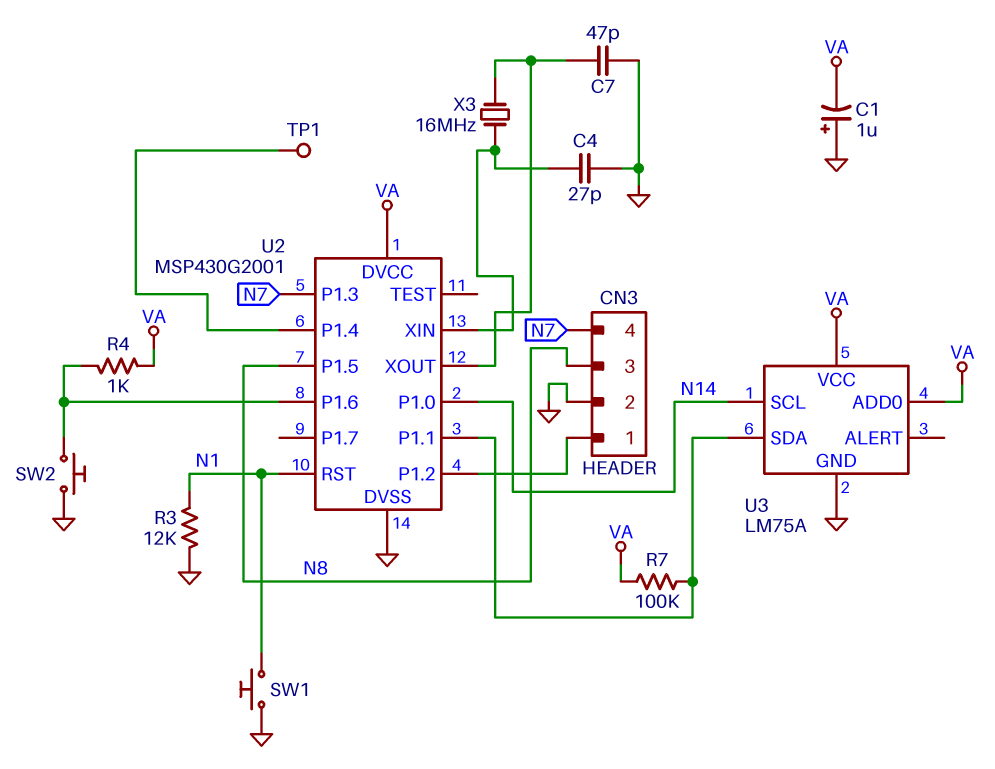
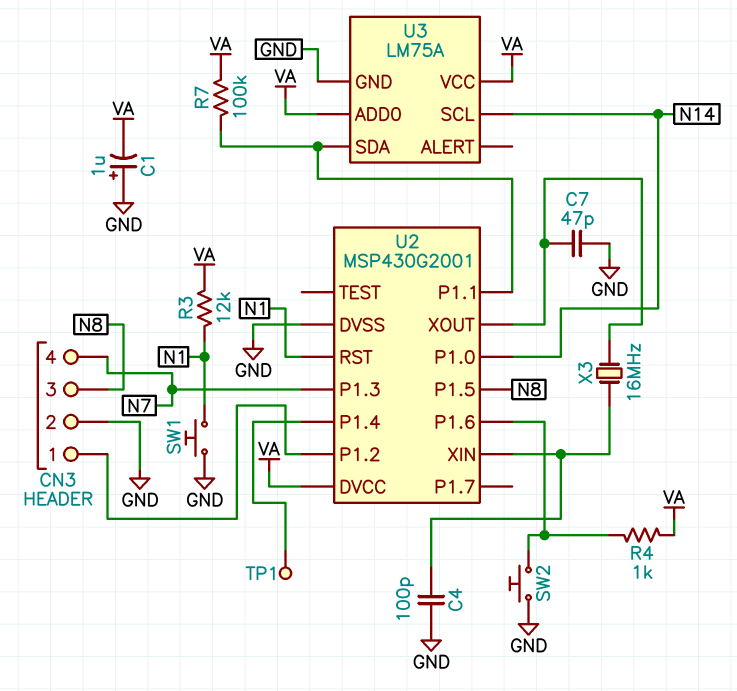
C4: 27pF (GND, U2/XIN) -> 100pF (GND, U2/XIN)
R3: 12k (GND, N1) -> 12k (N1, VA)

